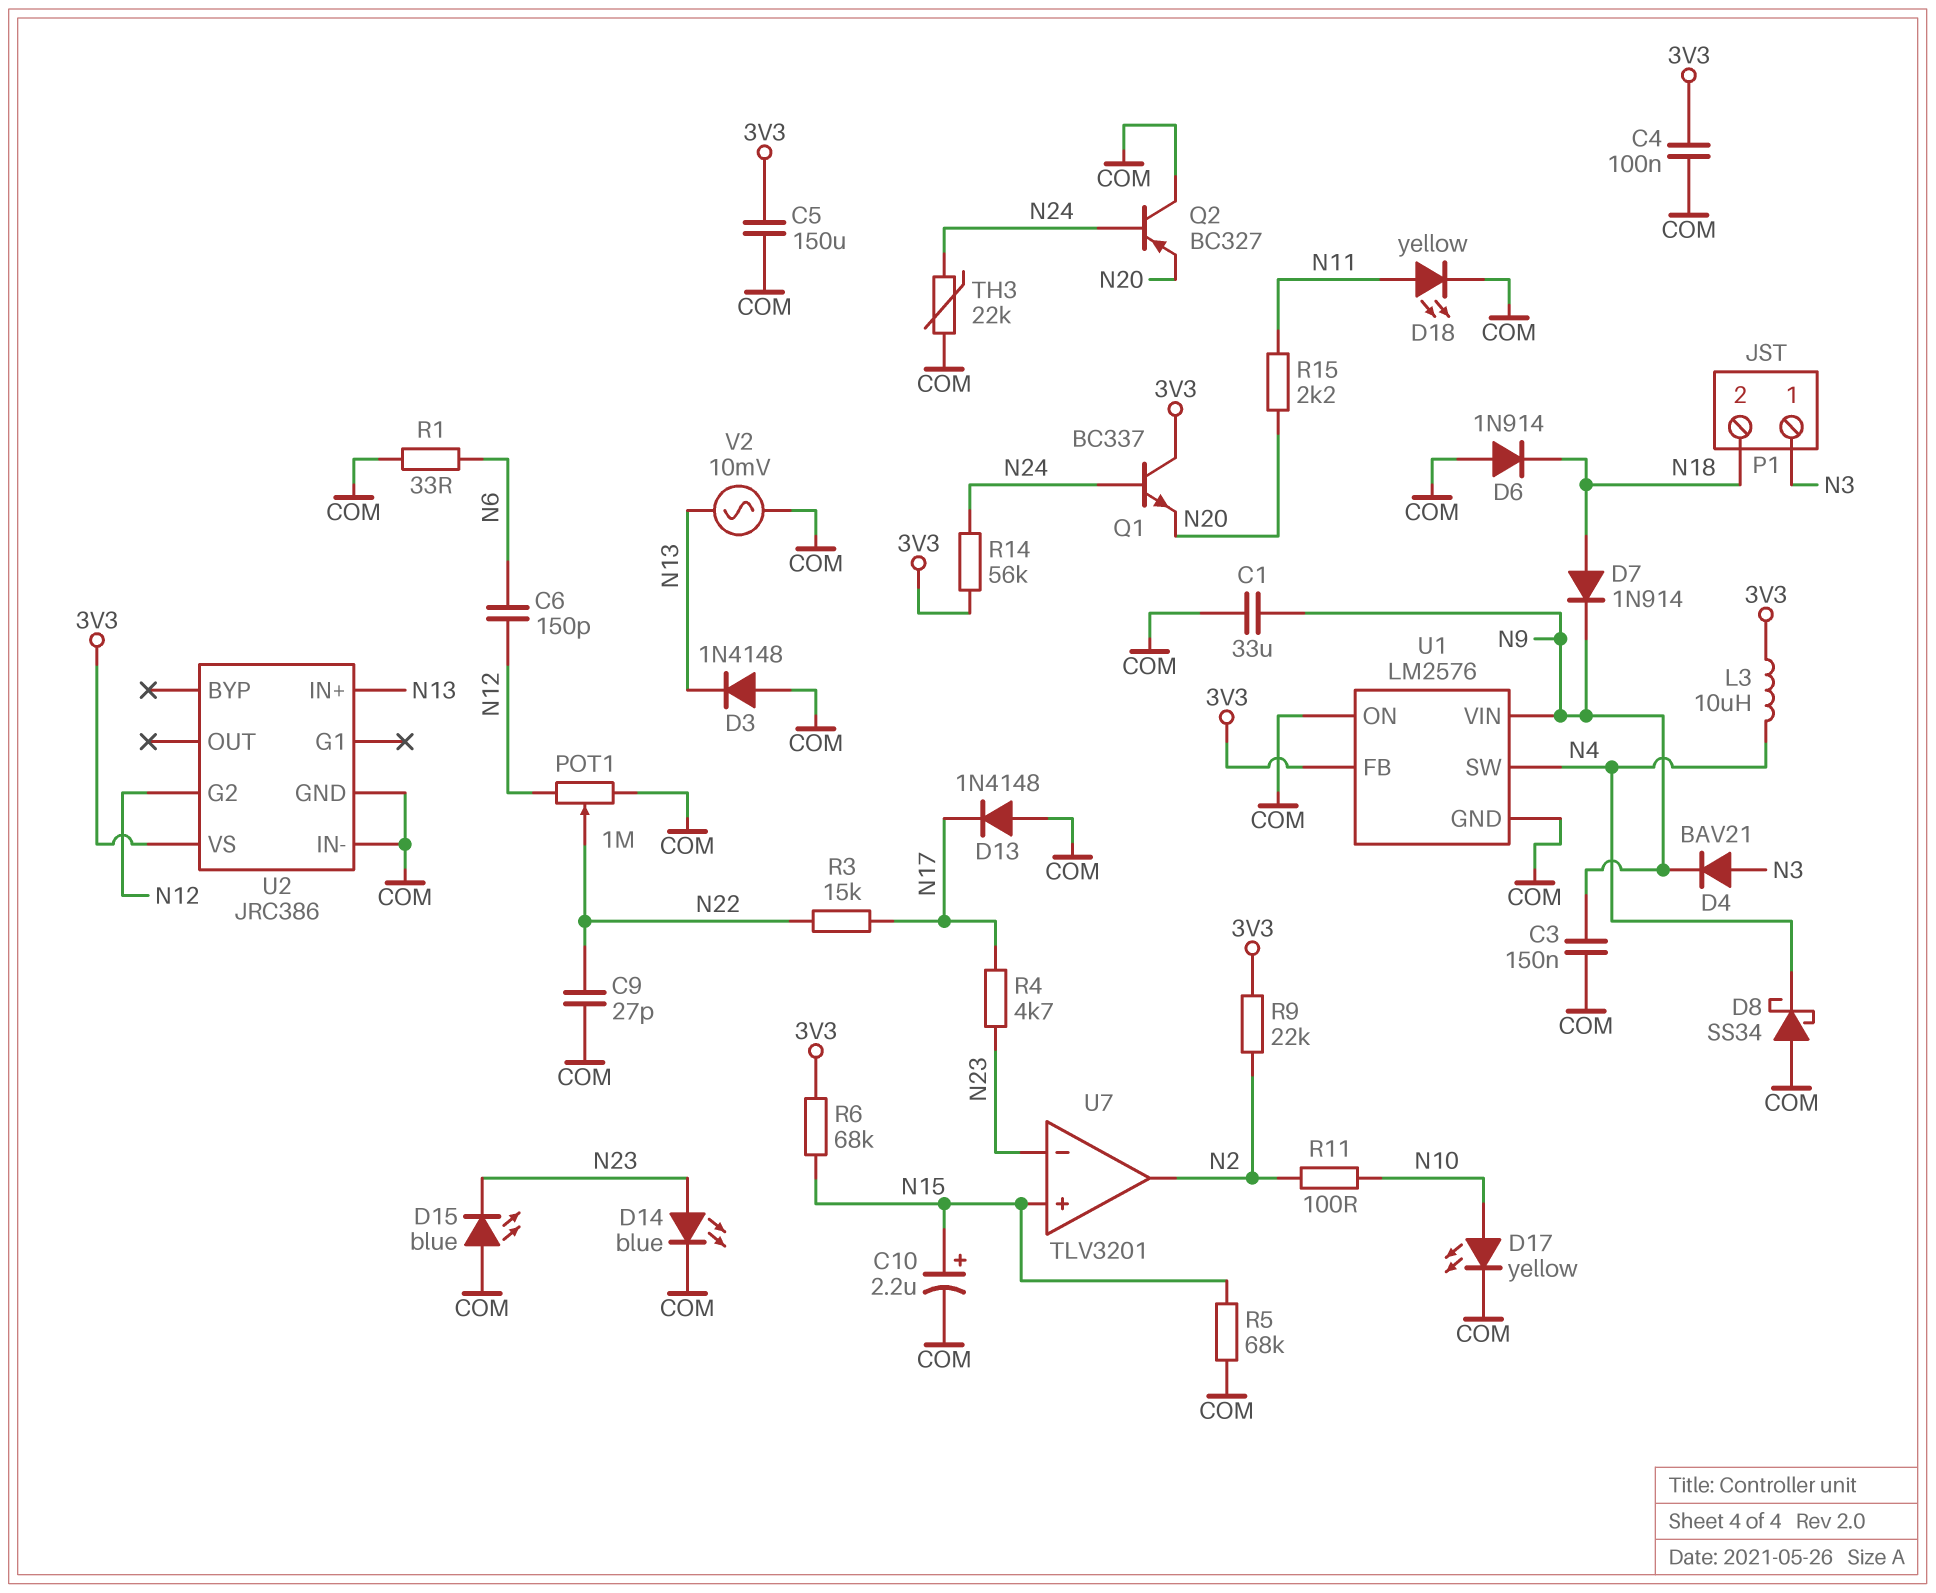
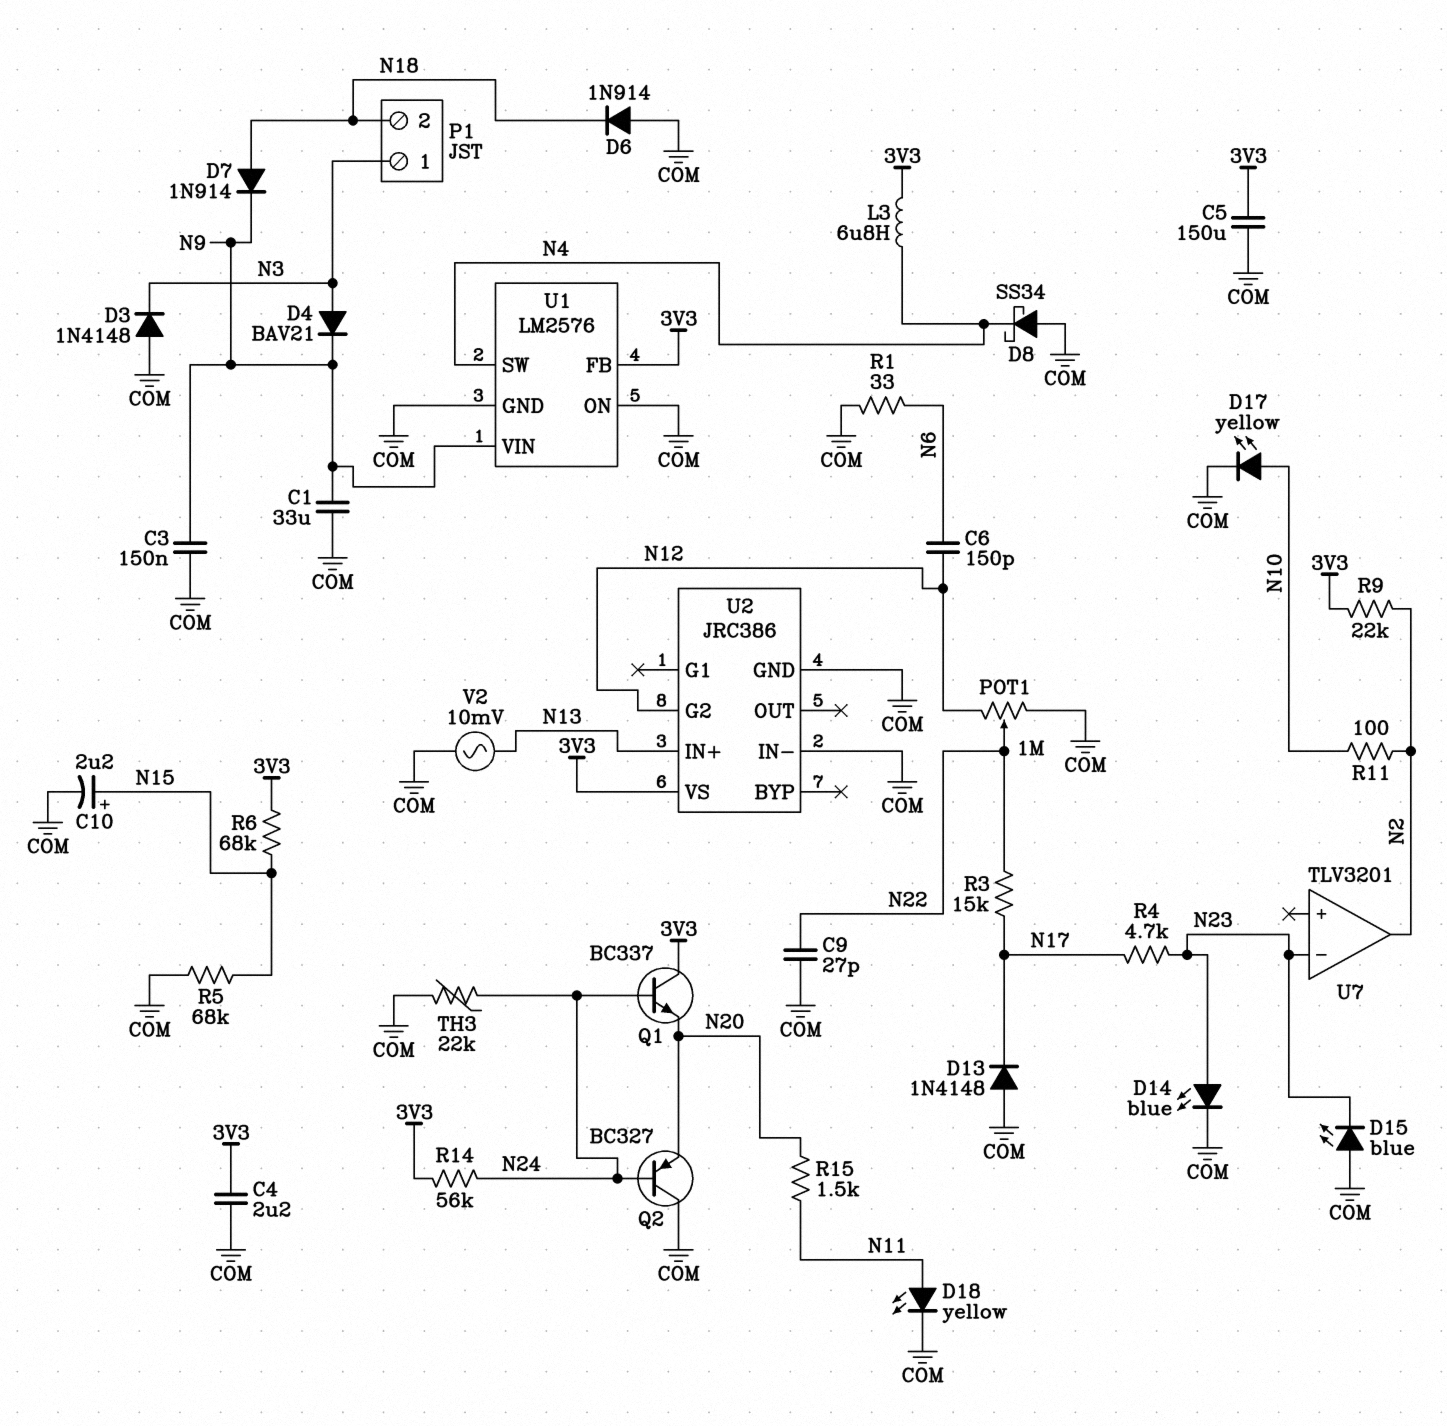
C4: 100nF (3V3, COM) -> 2.2uF (3V3, COM)
D3: diode 1N4148 (A COM, K N13) -> diode 1N4148 (A COM, K N3)
L3: 10uH (3V3, N4) -> 6.8uH (3V3, N4)
R15: 2.2k (N11, N20) -> 1.5k (N11, N20)
U7 pin in+: N15 -> none

